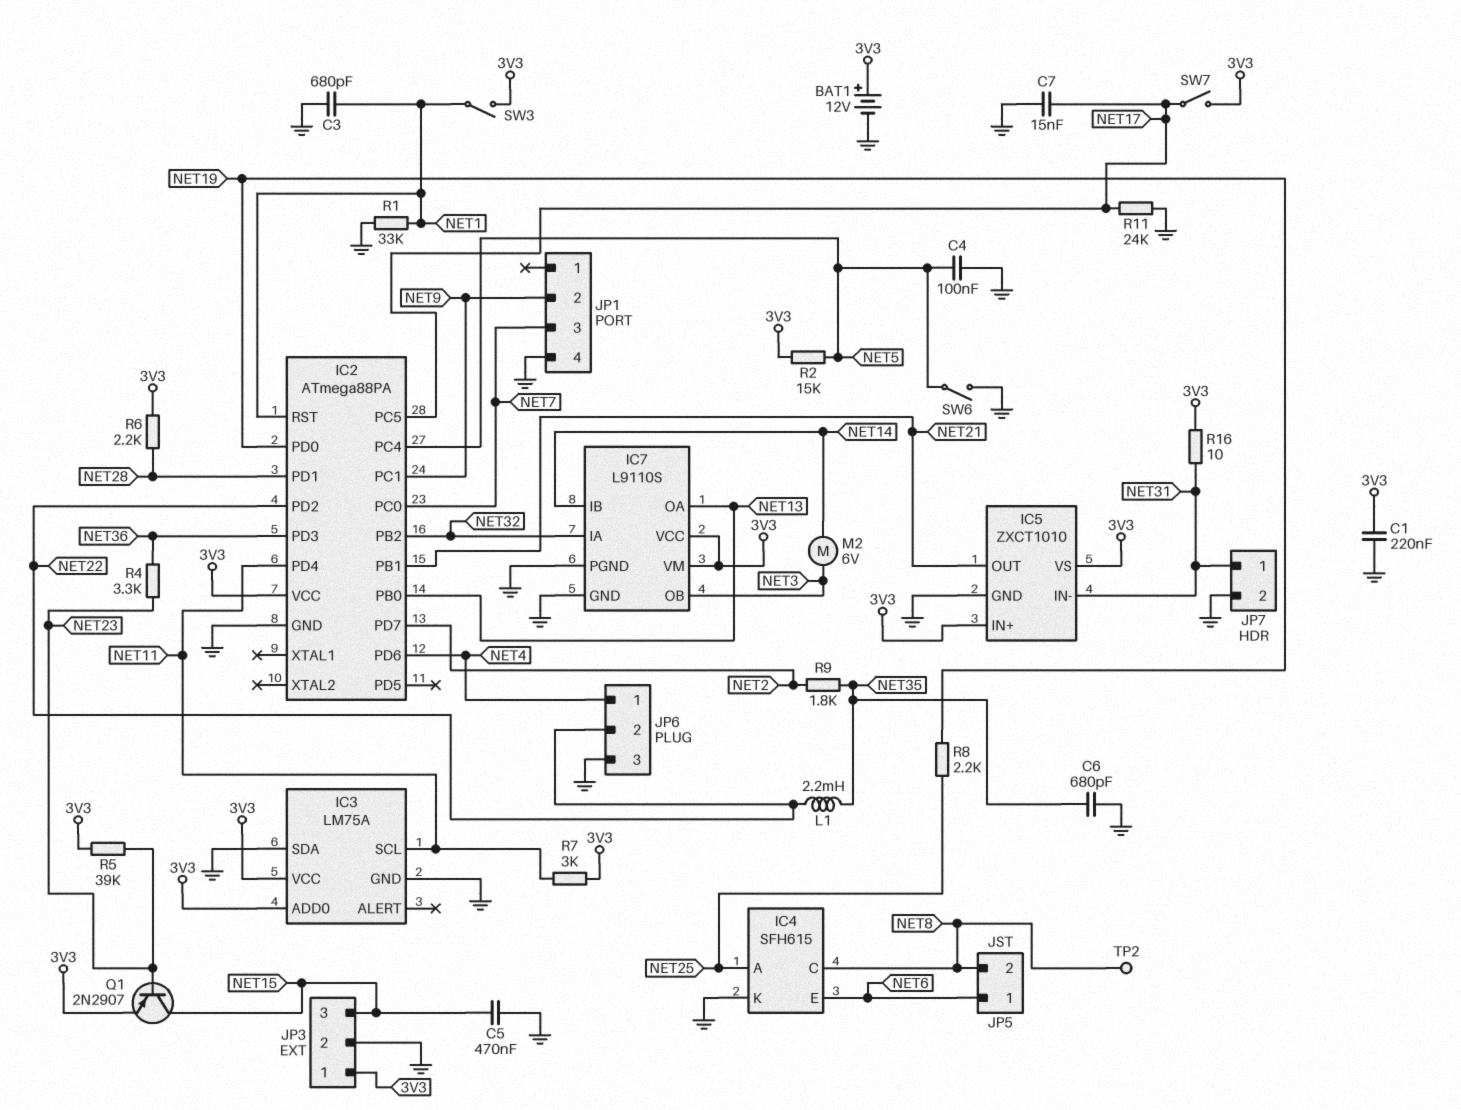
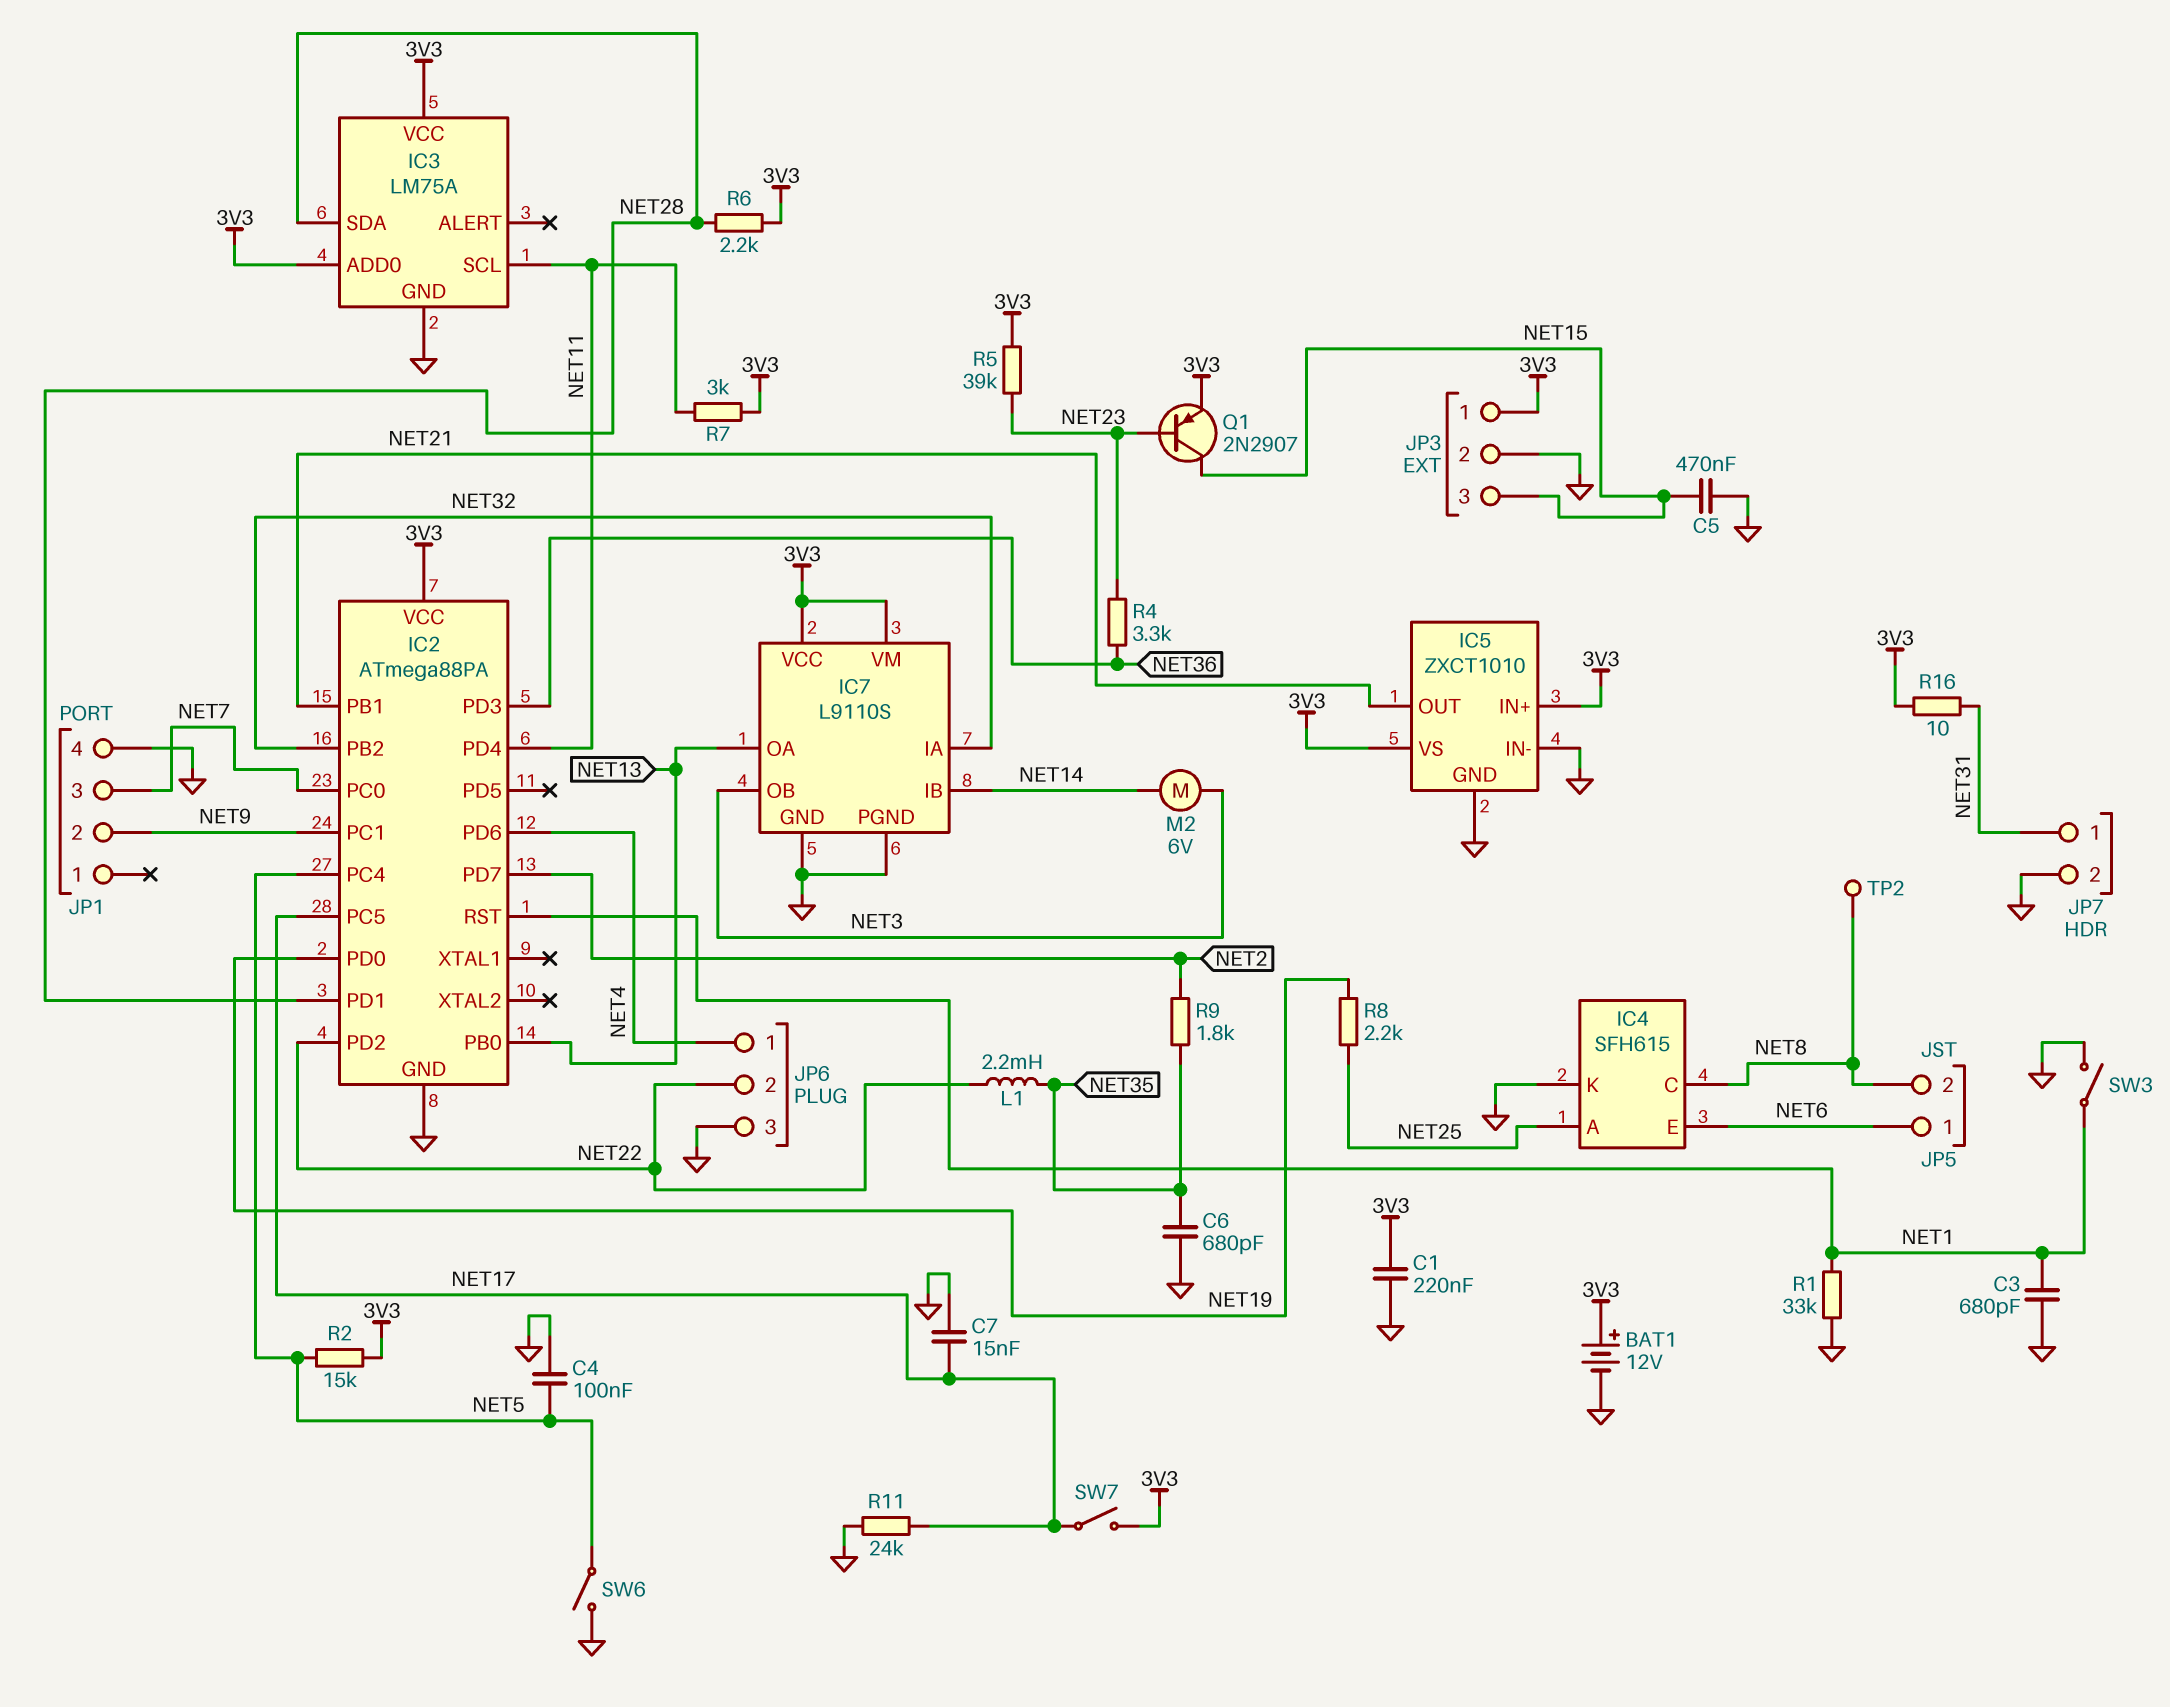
IC3 pin SDA: GND -> NET28
IC5 pin IN-: NET31 -> GND
SW3: switch (3V3, NET1) -> switch (GND, NET1)

